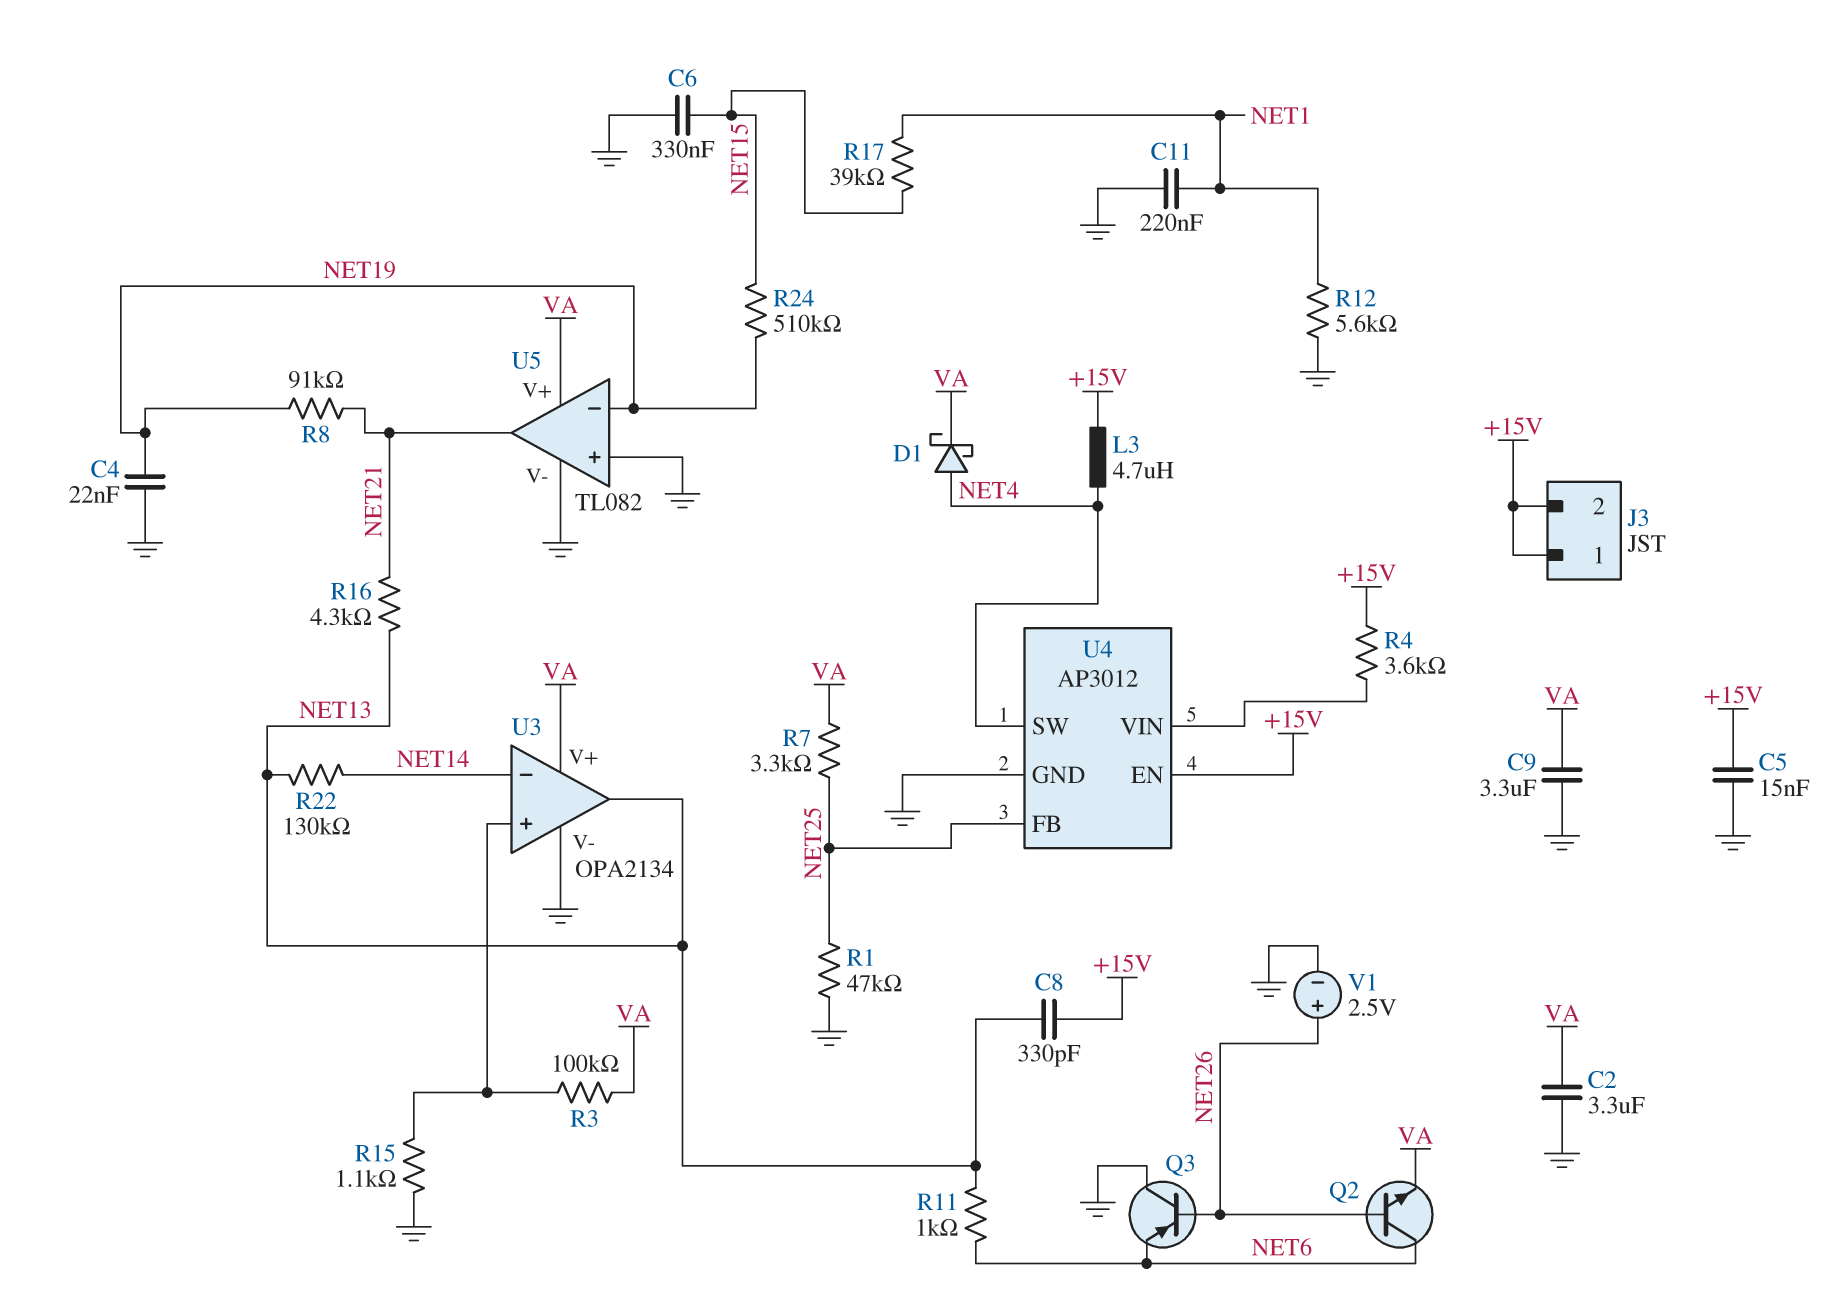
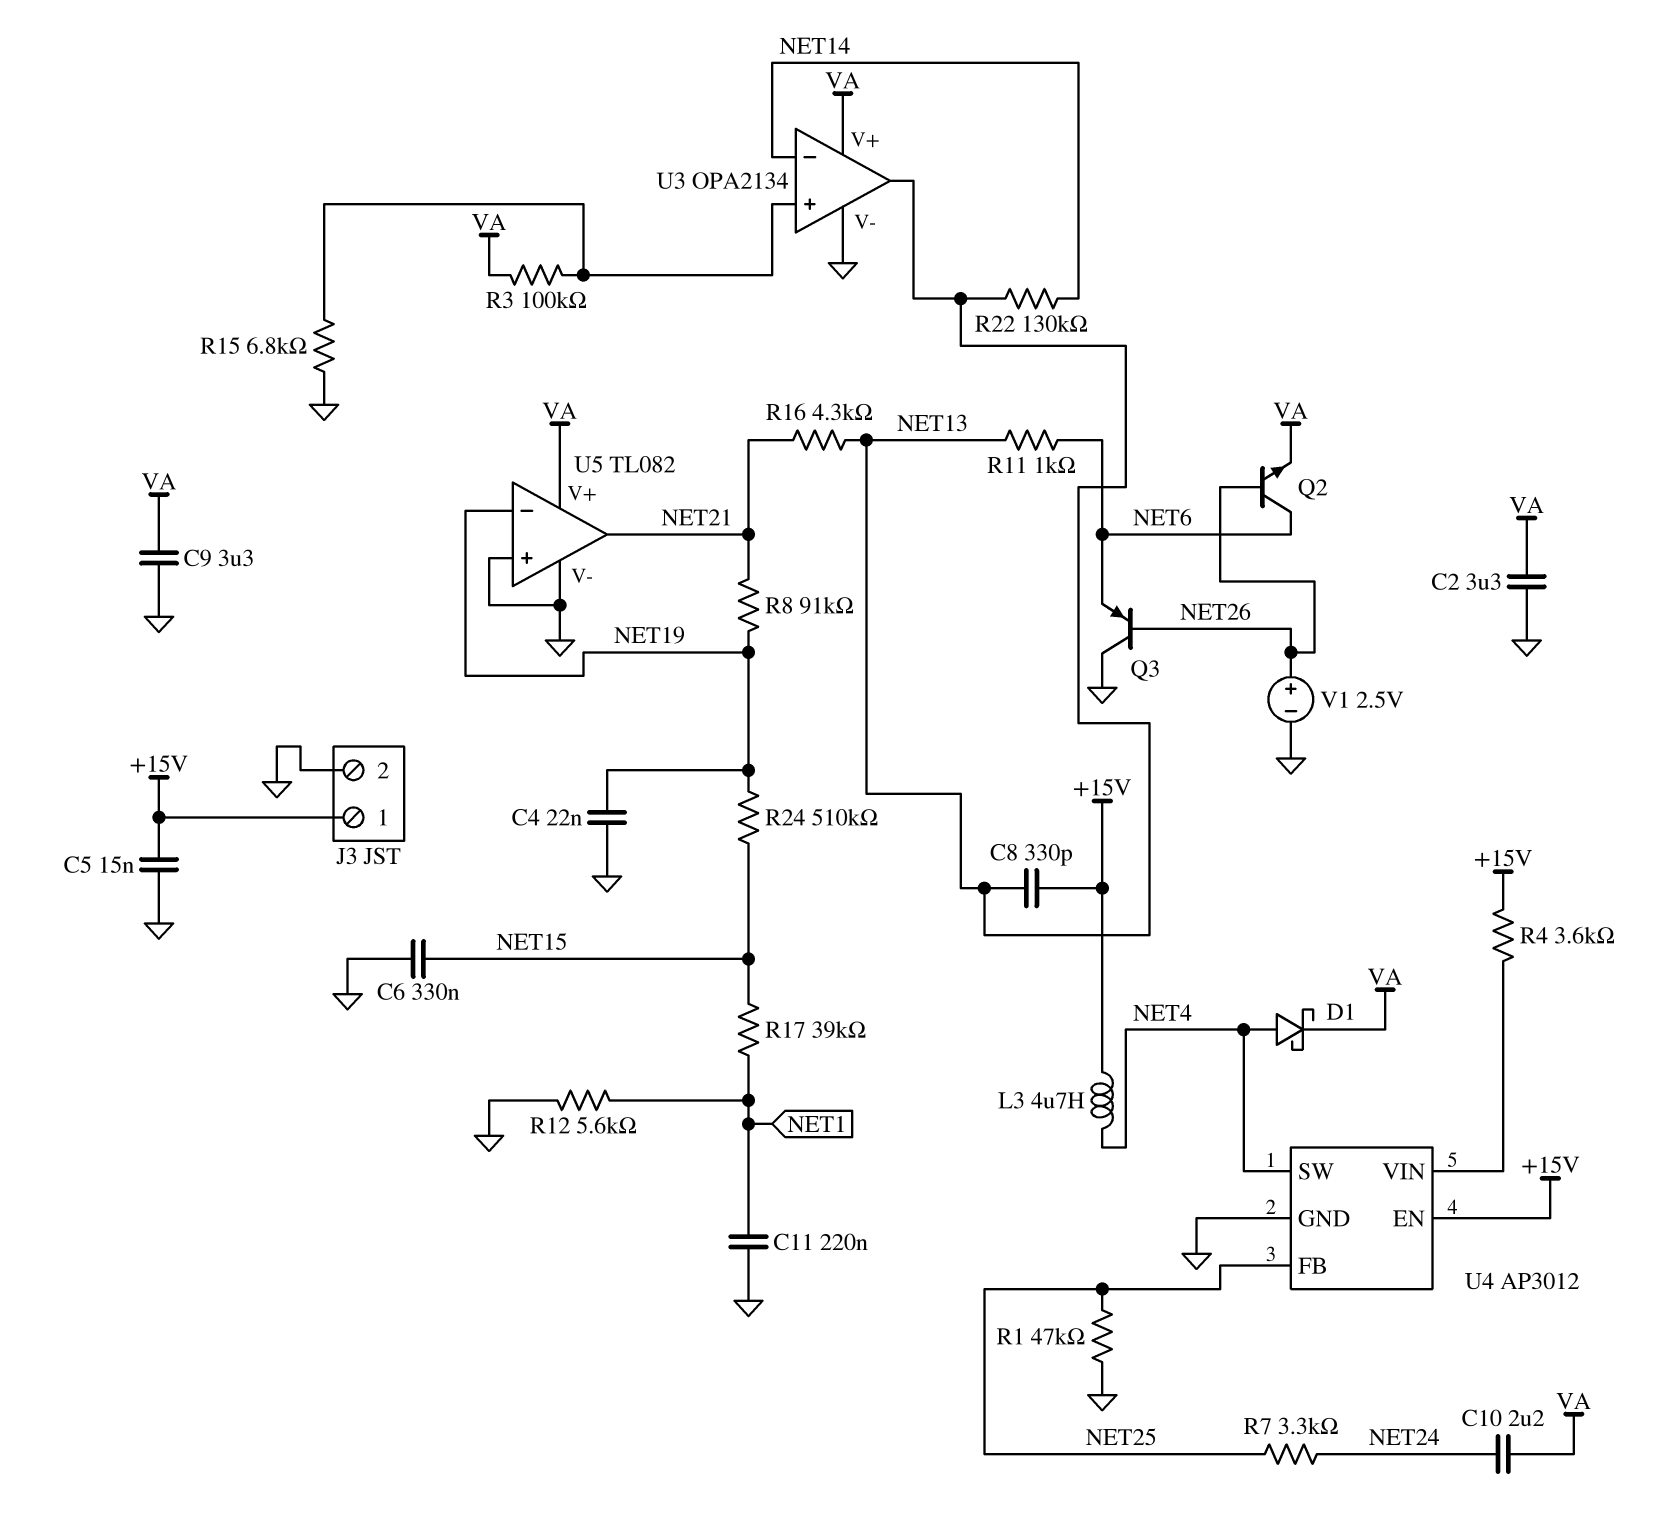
C10: none -> 2.2uF (NET24, VA)
J3 pin 2: +15V -> GND
R7: 3.3k (NET25, VA) -> 3.3k (NET24, NET25)
R15: 1.1k (GND, U3/in+) -> 6.8k (GND, U3/in+)

